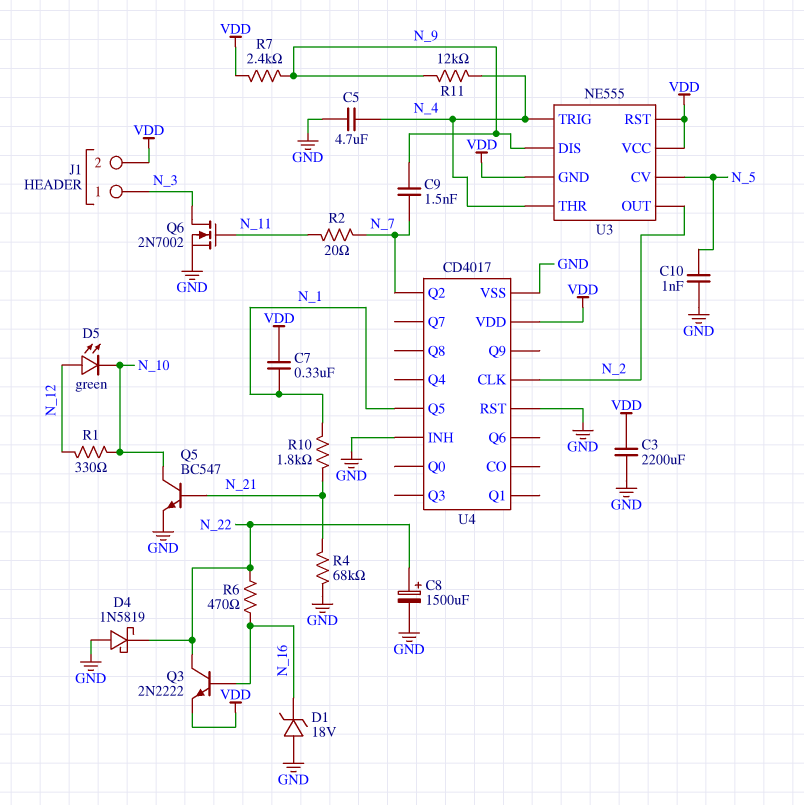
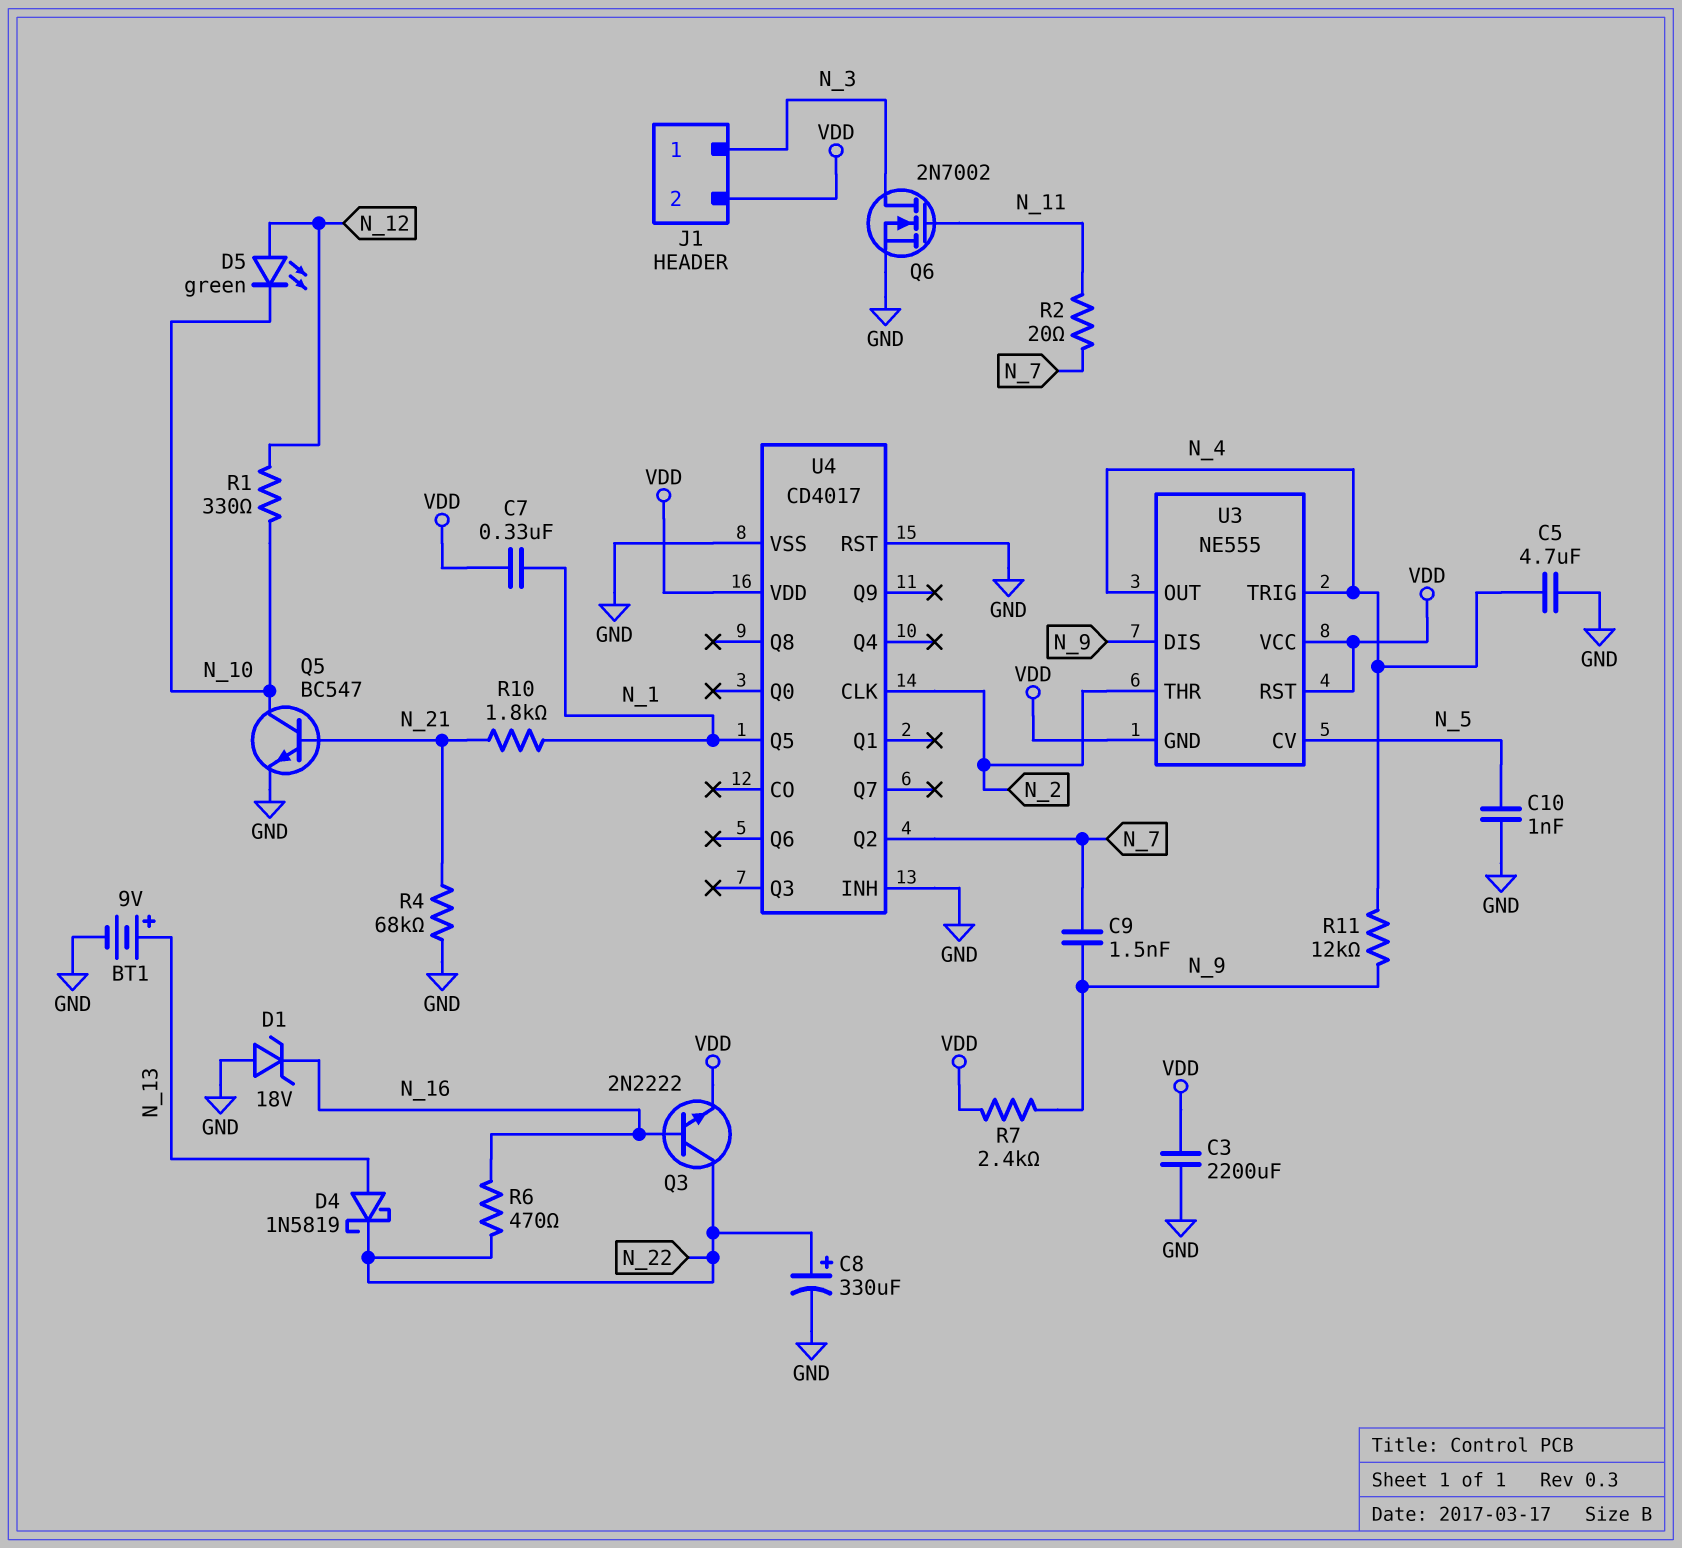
BT1: none -> 9V (plus N_13, minus GND)
C8: 1500uF (plus N_22, minus GND) -> 330uF (plus N_22, minus GND)
D4: schottky 1N5819 (A GND, K N_22) -> schottky 1N5819 (A N_13, K N_22)
U3 pin OUT: N_2 -> N_4
U3 pin THR: N_4 -> N_2

